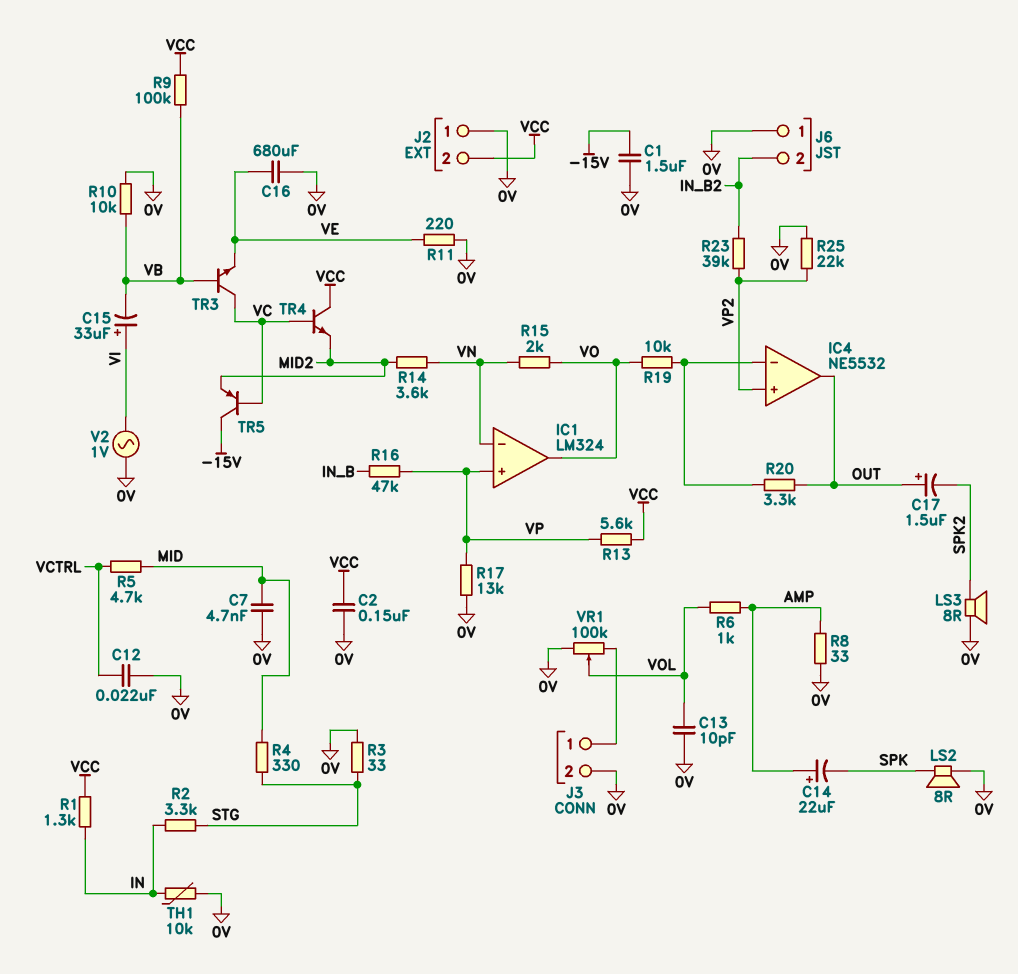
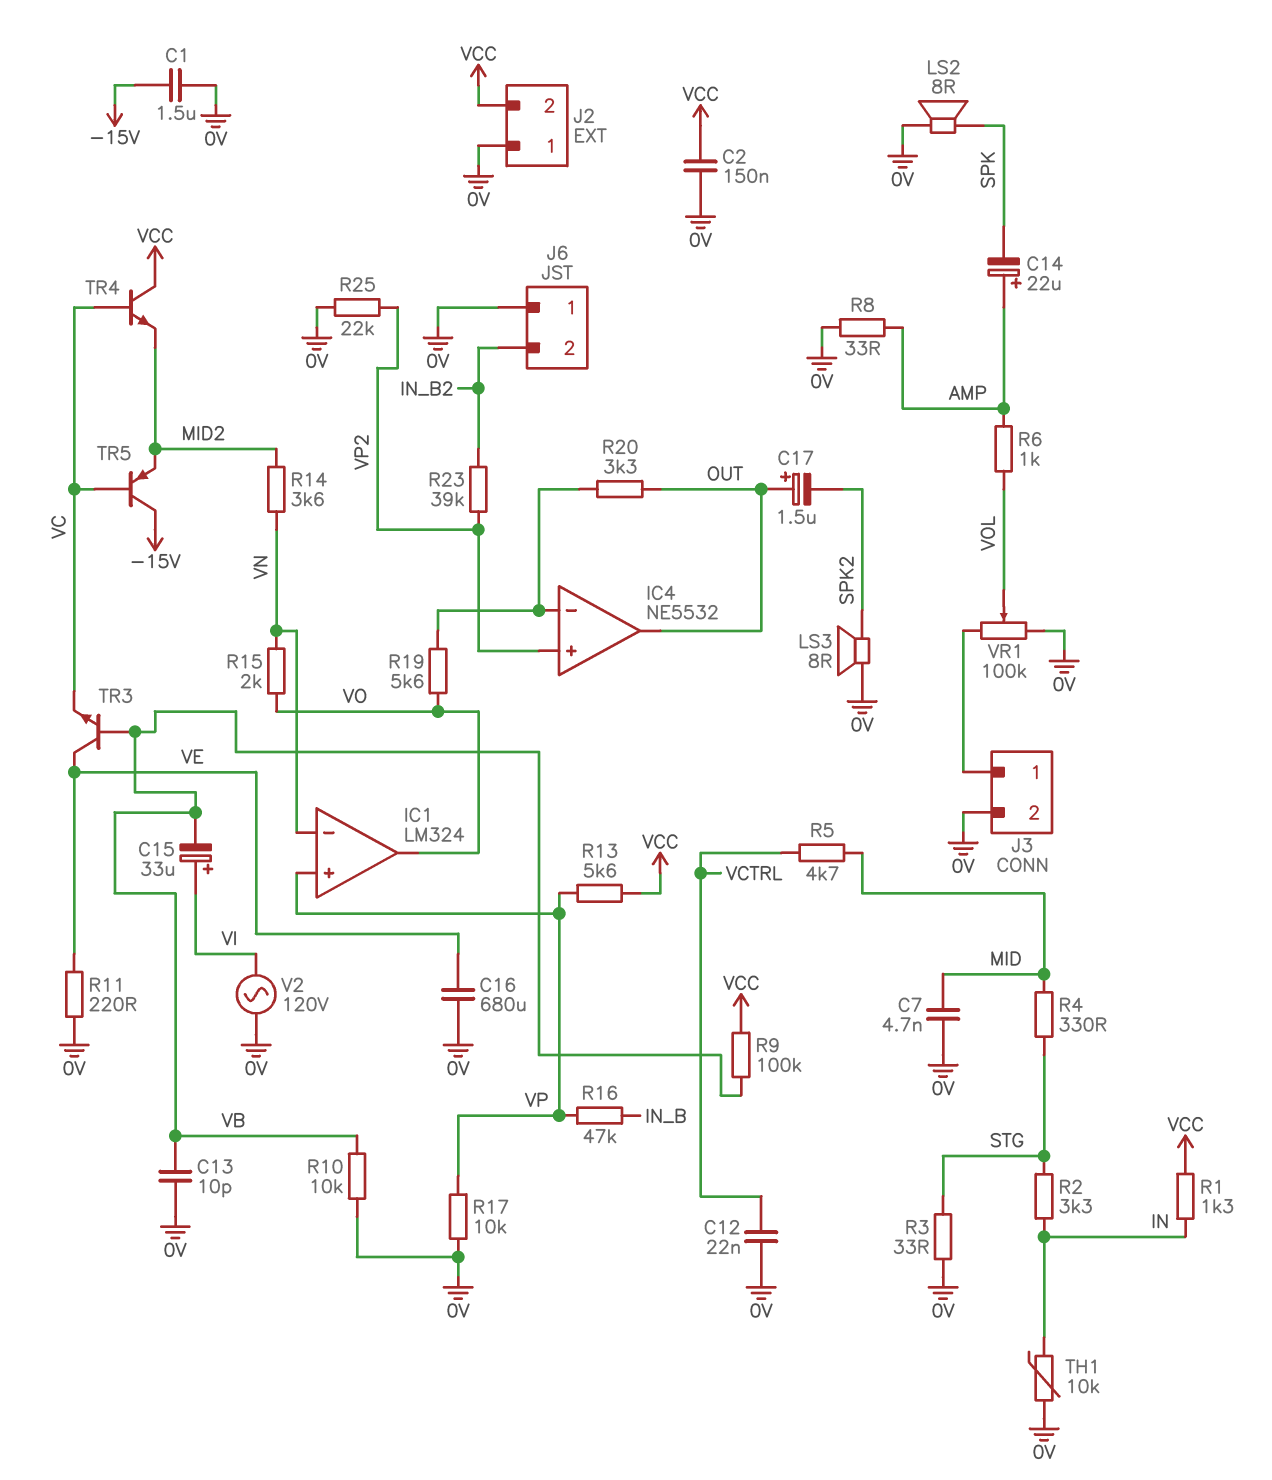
C13: 10pF (0V, VOL) -> 10pF (0V, VB)
R17: 13k (0V, VP) -> 10k (0V, VP)
R19: 10k (IC4/in-, VO) -> 5.6k (IC4/in-, VO)
TR3: NPN (B VB, C VC, E VE) -> NPN (B VB, C VE, E VC)
V2: AC 1V (0V, VI) -> AC 120V (0V, VI)

